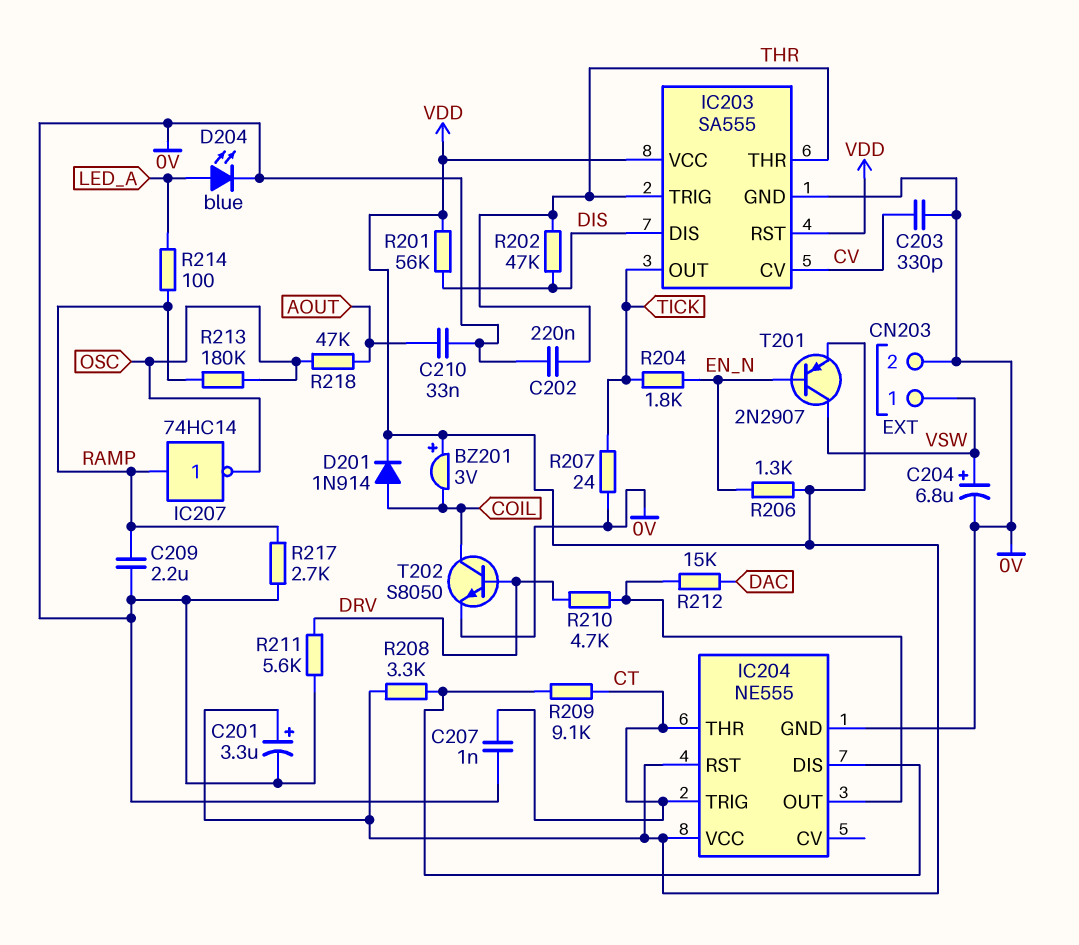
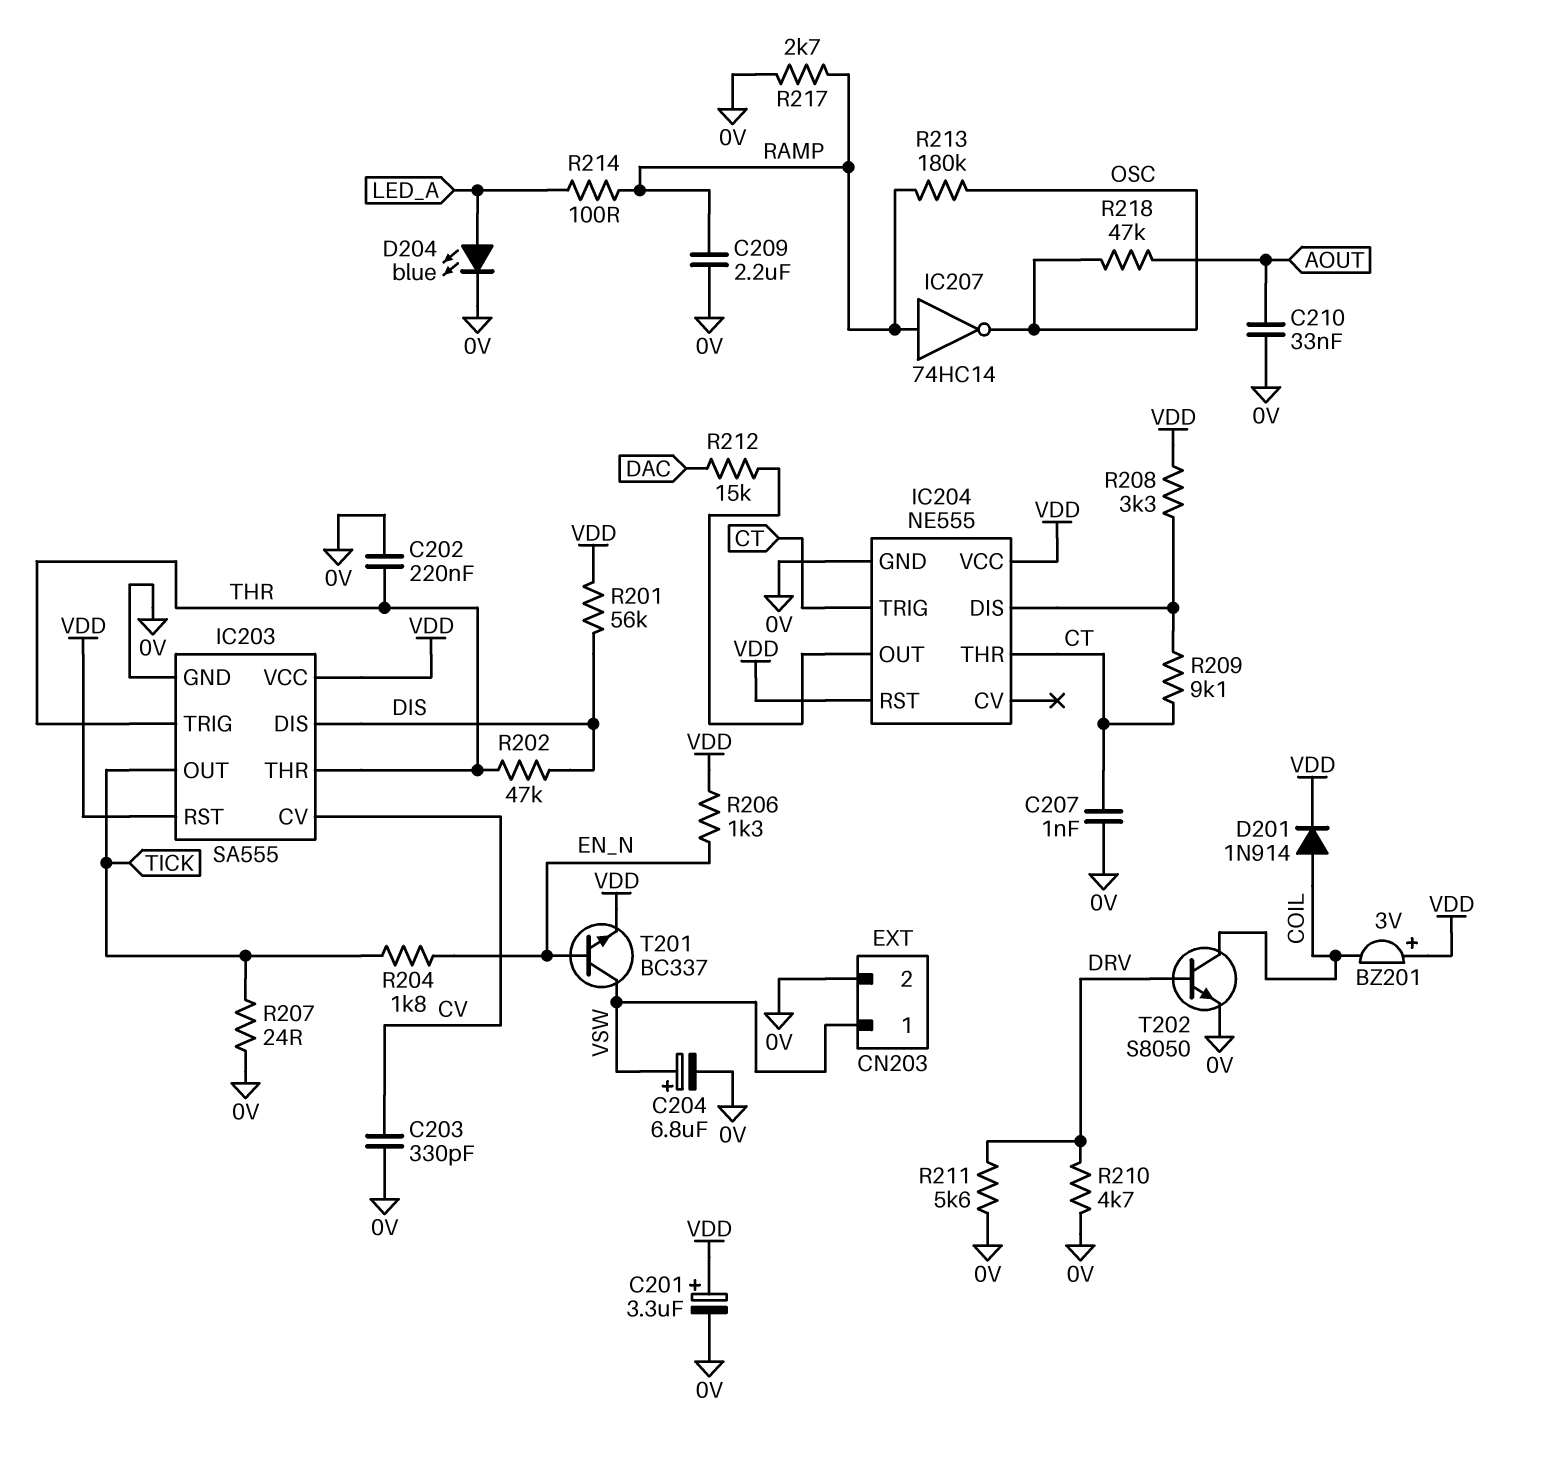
R210: 4.7k (DRV, IC204/OUT) -> 4.7k (0V, DRV)
T201: PNP 2N2907 (B EN_N, C VSW, E VDD) -> NPN BC337 (B EN_N, C VSW, E VDD)

